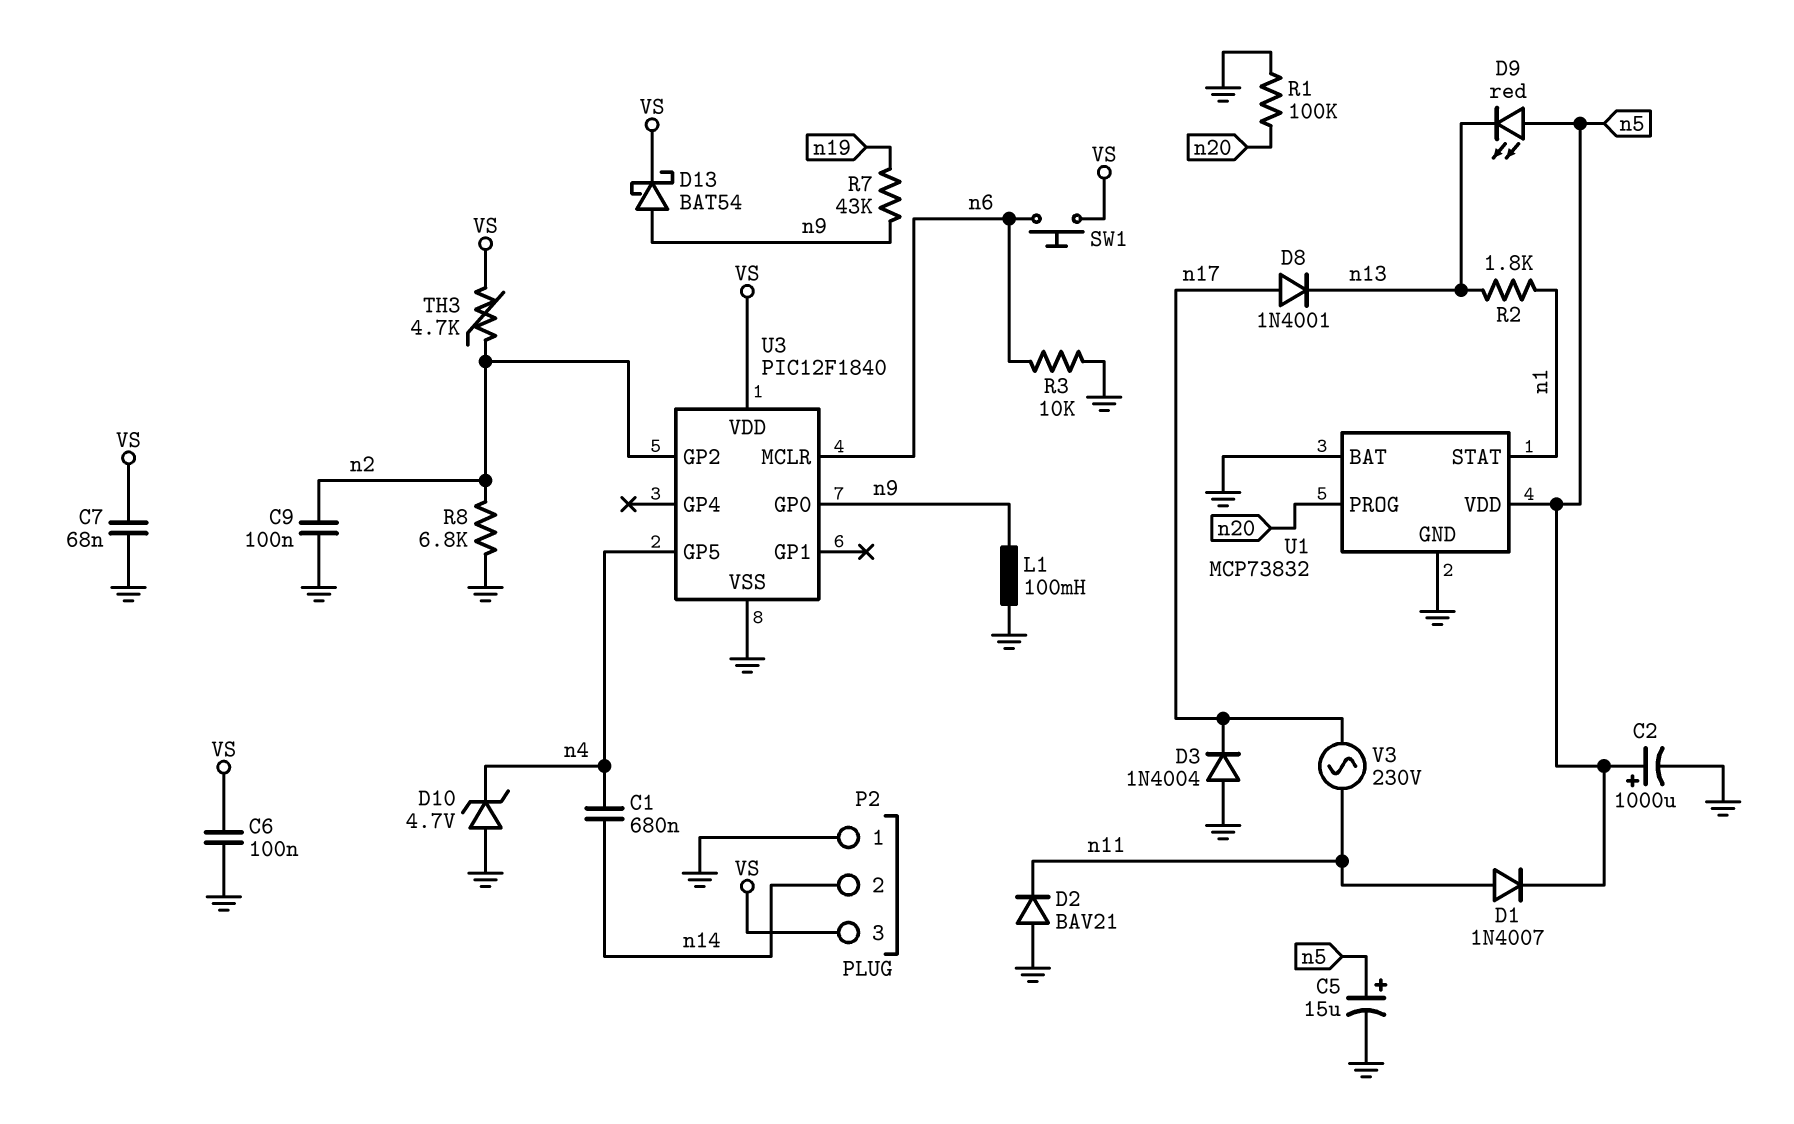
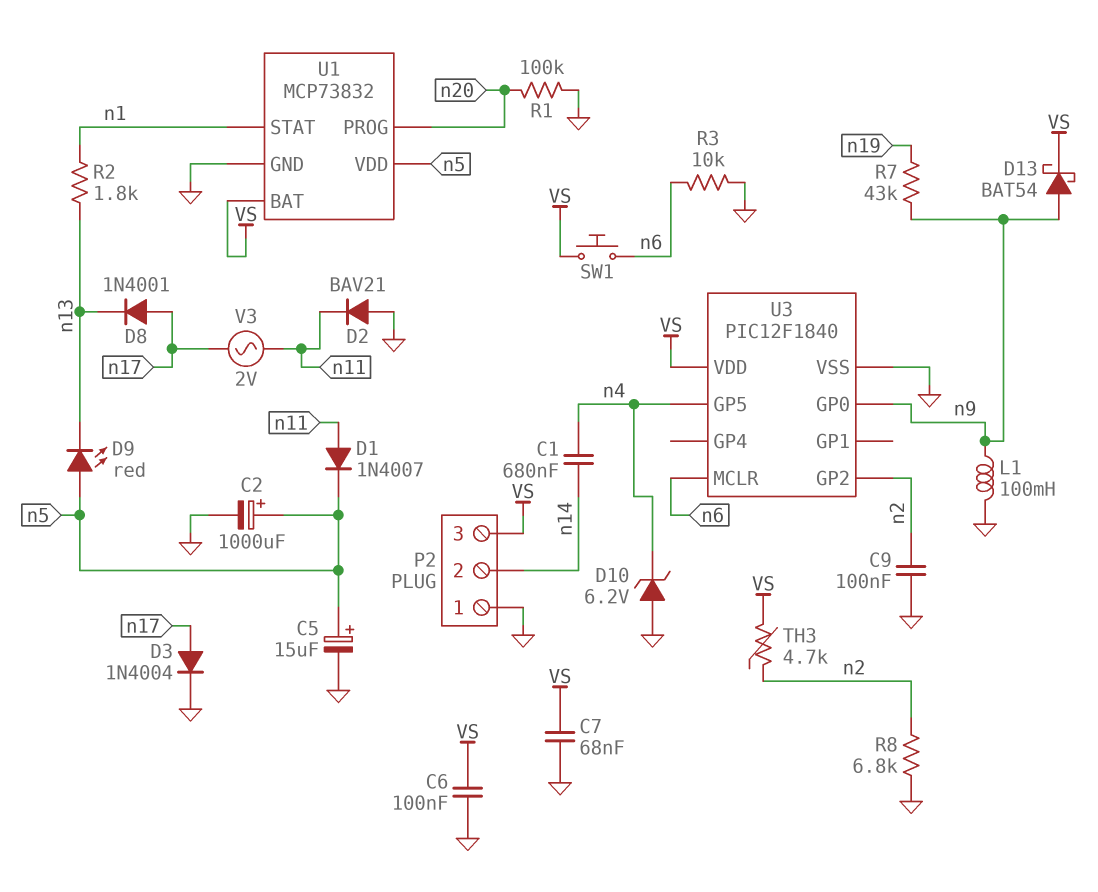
D3: diode 1N4004 (A GND, K n17) -> diode 1N4004 (A n17, K GND)
D10: zener 4.7V (A GND, K n4) -> zener 6.2V (A GND, K n4)
U1 pin BAT: GND -> VS
V3: AC 230V (n11, n17) -> AC 2V (n11, n17)

